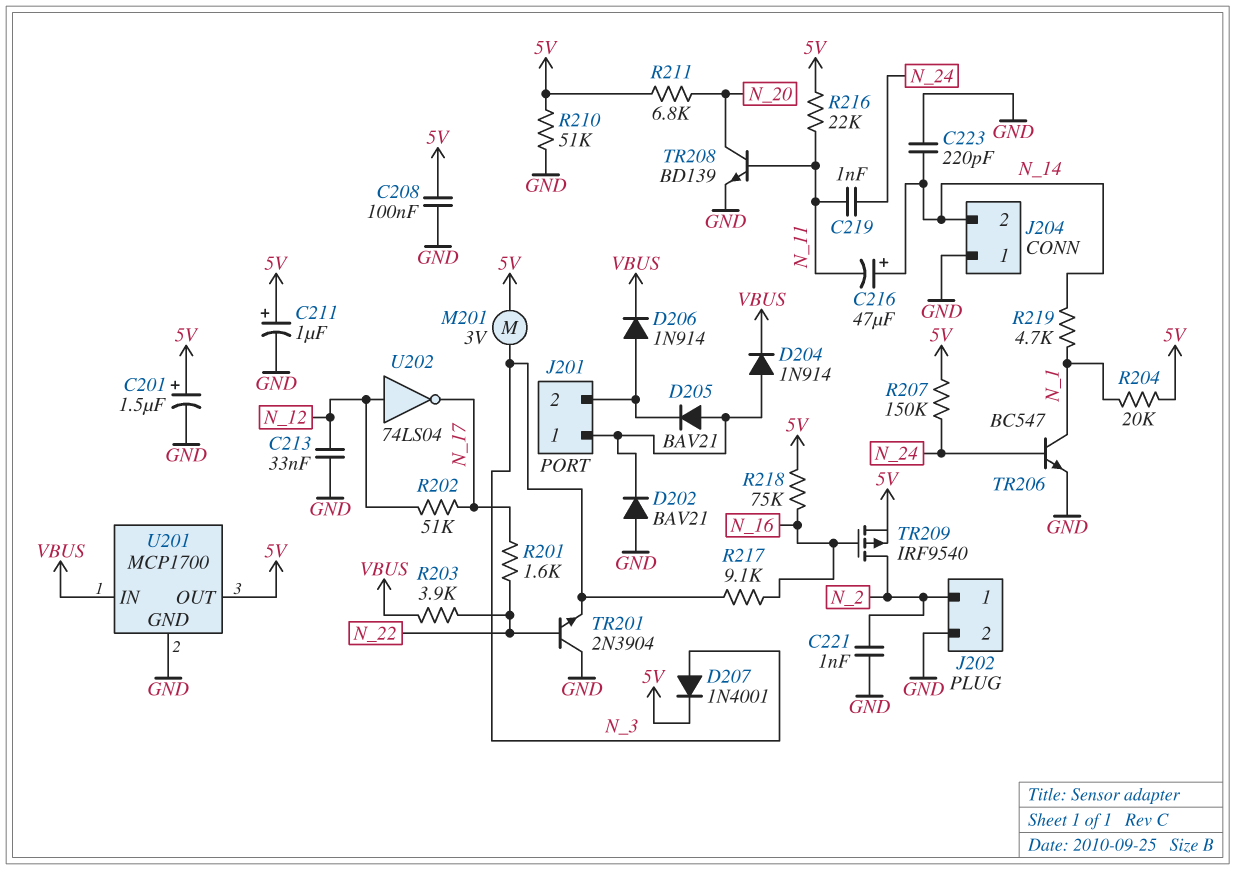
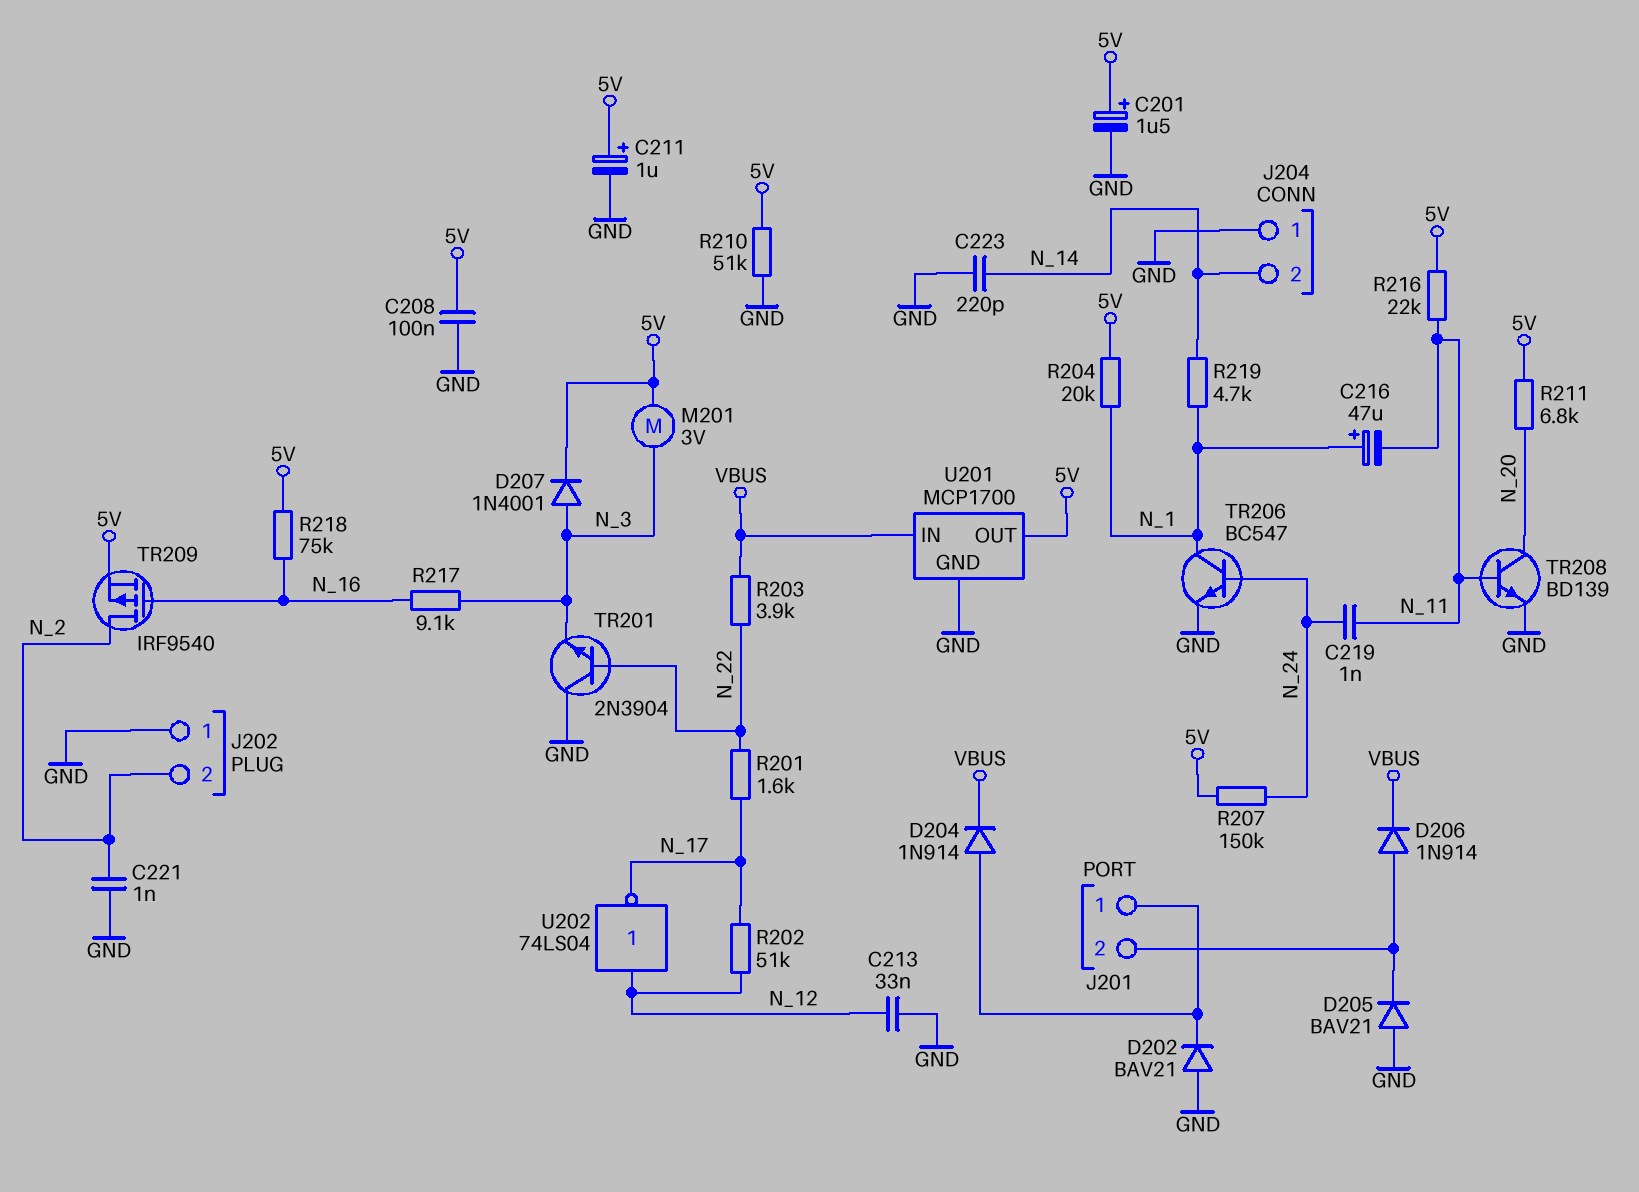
C216: 47uF (plus N_14, minus N_11) -> 47uF (plus N_1, minus N_11)
D205: diode BAV21 (A J201/1, K J201/2) -> diode BAV21 (A GND, K J201/2)
J202 pin 1: N_2 -> GND
J202 pin 2: GND -> N_2

